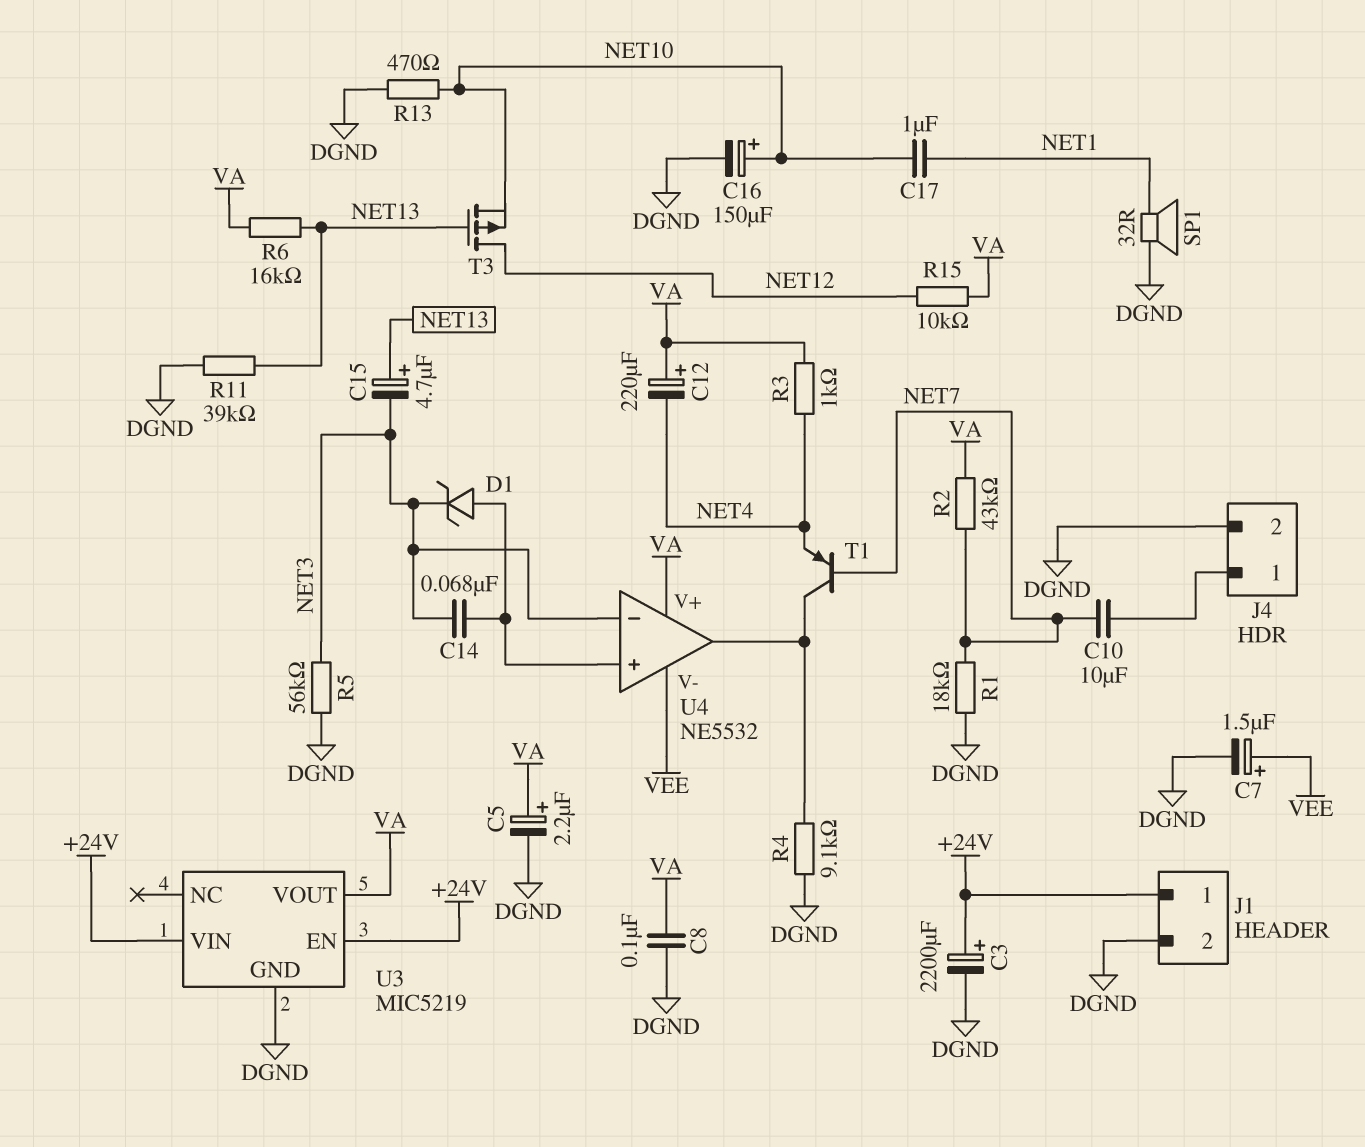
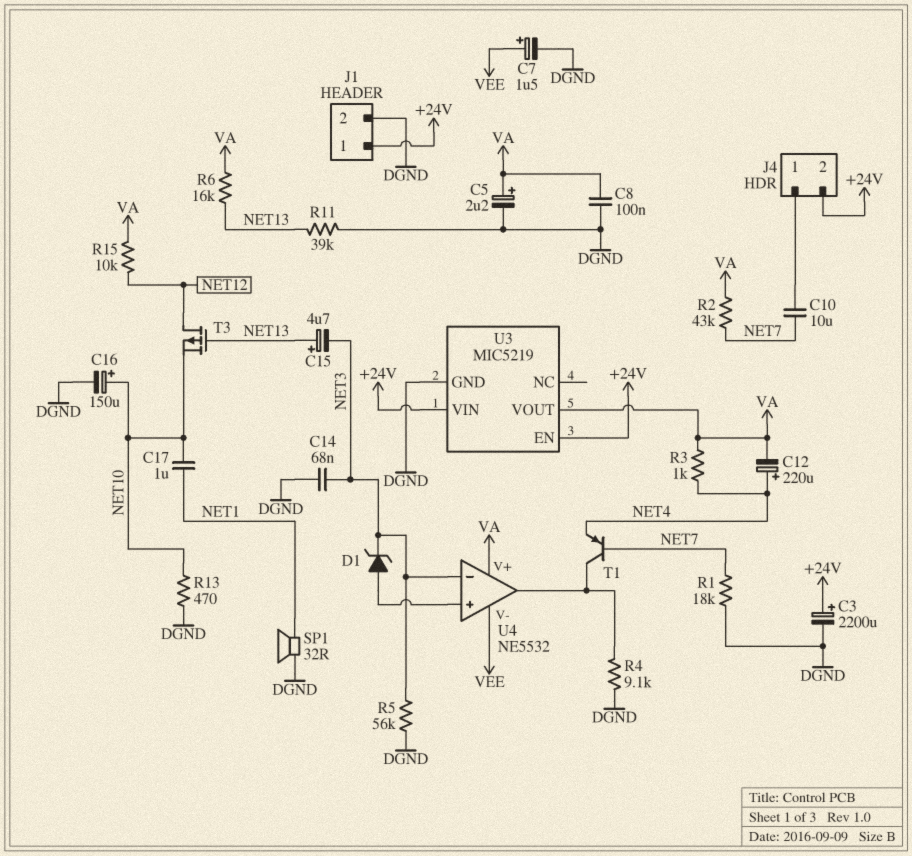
C12: 220uF (plus VA, minus NET4) -> 220uF (plus NET4, minus VA)
C14: 68nF (NET3, U4/in+) -> 68nF (DGND, NET3)
J4 pin 2: DGND -> +24V

